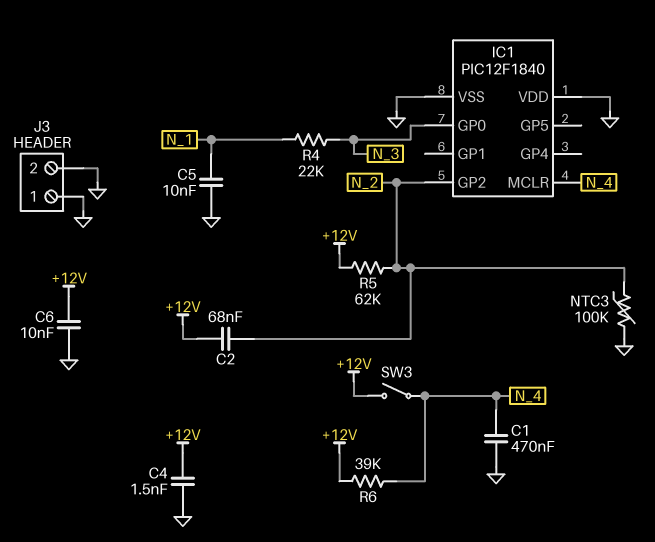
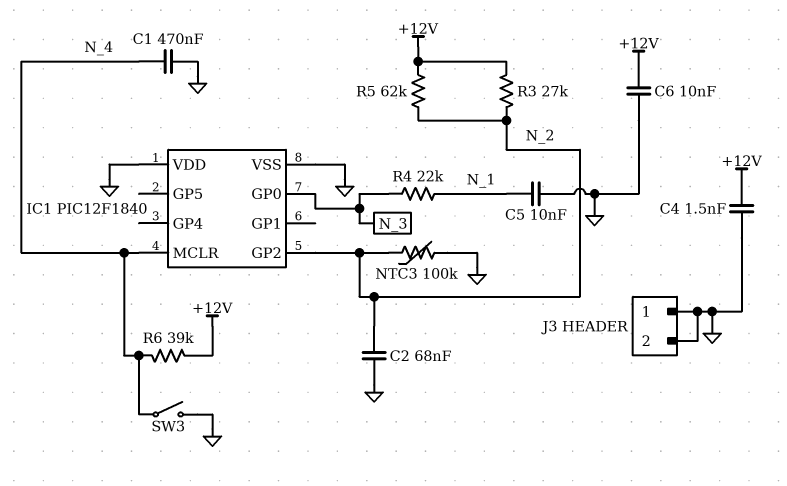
C2: 68nF (+12V, N_2) -> 68nF (GND, N_2)
R3: none -> 27k (+12V, N_2)
SW3: switch (+12V, N_4) -> switch (GND, N_4)

